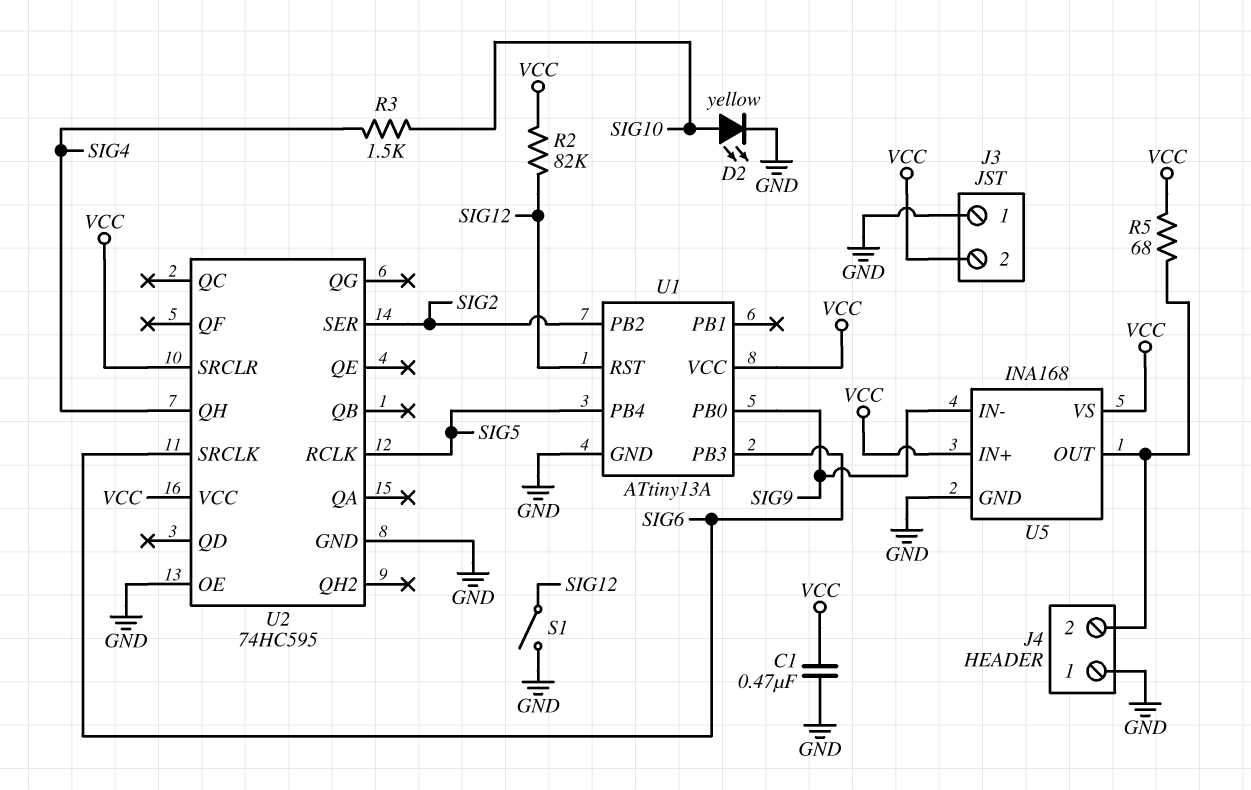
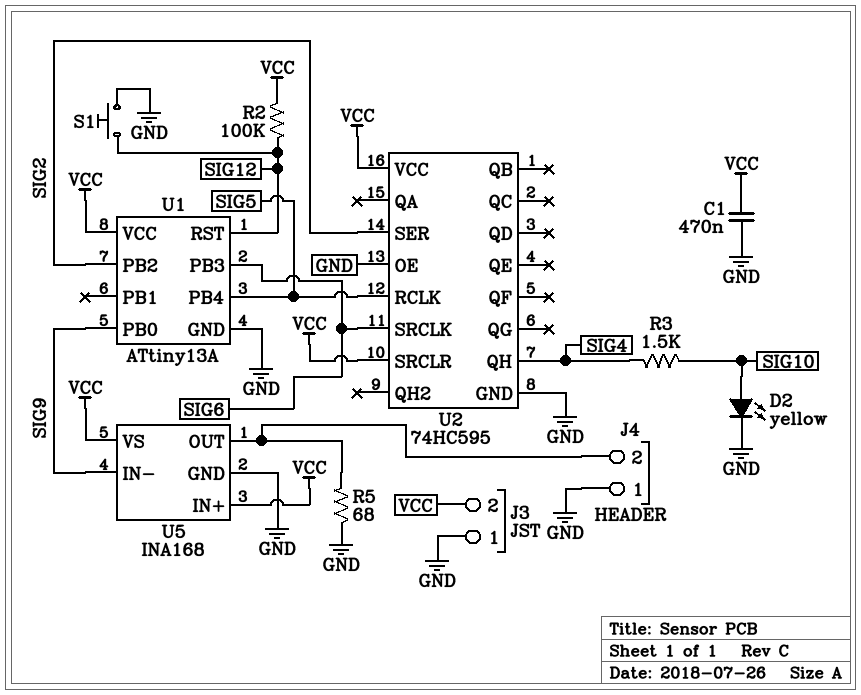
R2: 82k (SIG12, VCC) -> 100k (SIG12, VCC)
R5: 68 (J4/2, VCC) -> 68 (GND, J4/2)
S1: switch (GND, SIG12) -> button (GND, SIG12)

